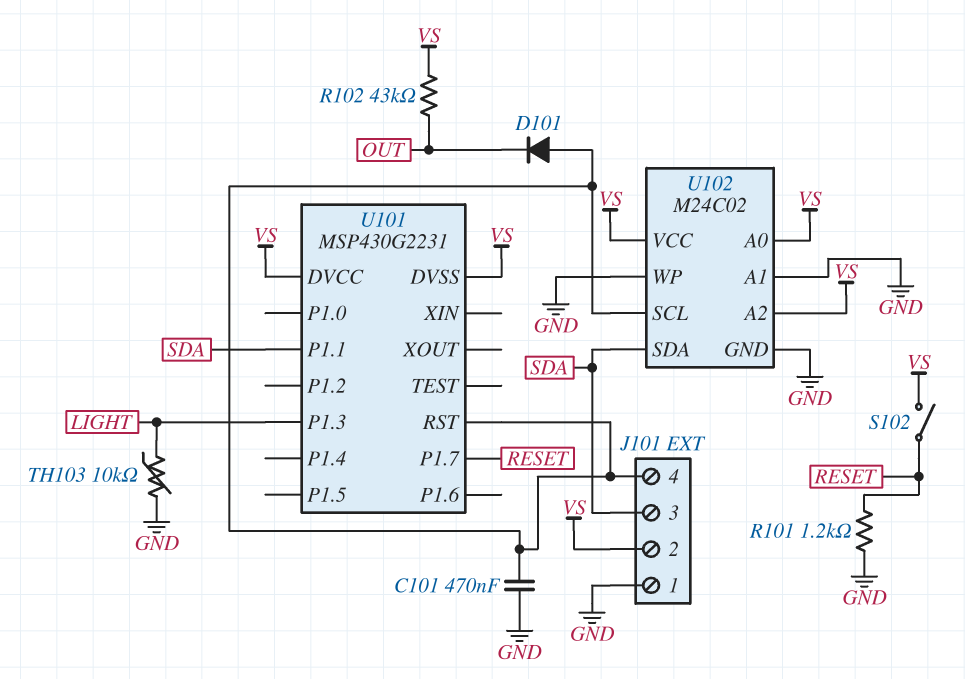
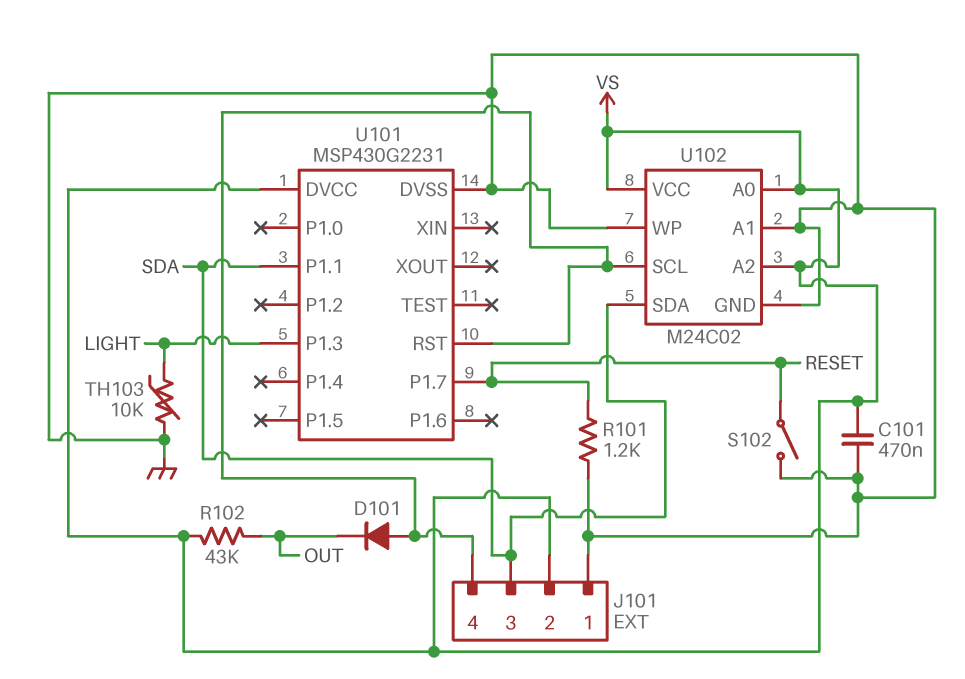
C101: 470nF (GND, J101/4) -> 470nF (GND, VS)
S102: switch (RESET, VS) -> switch (GND, RESET)
U101 pin DVSS: VS -> GND

